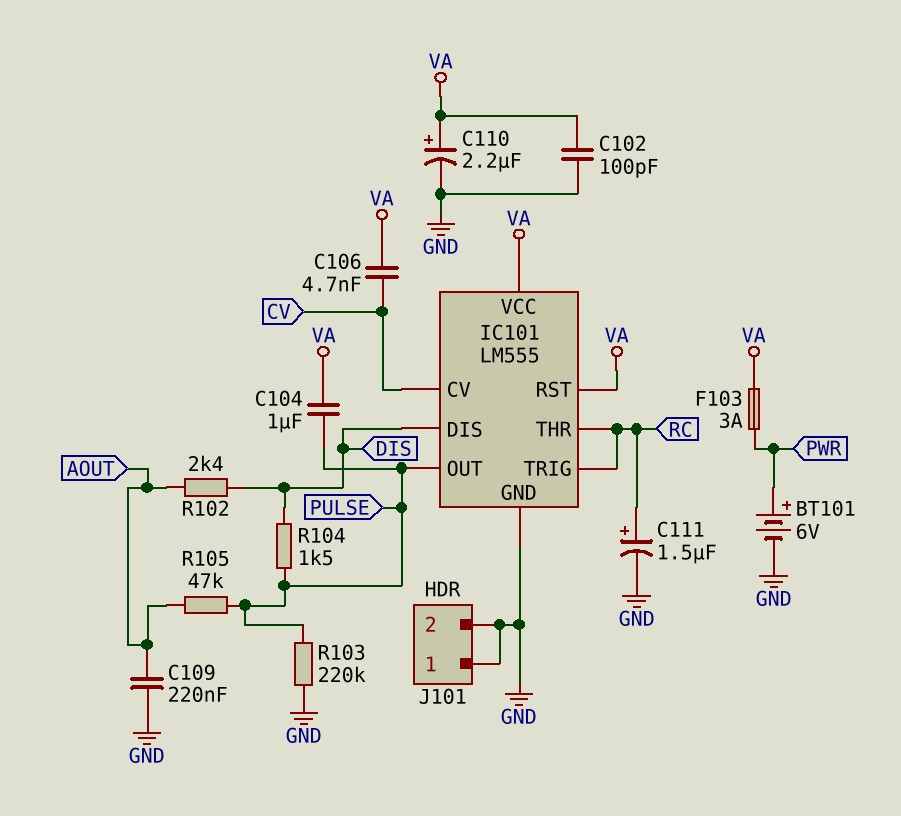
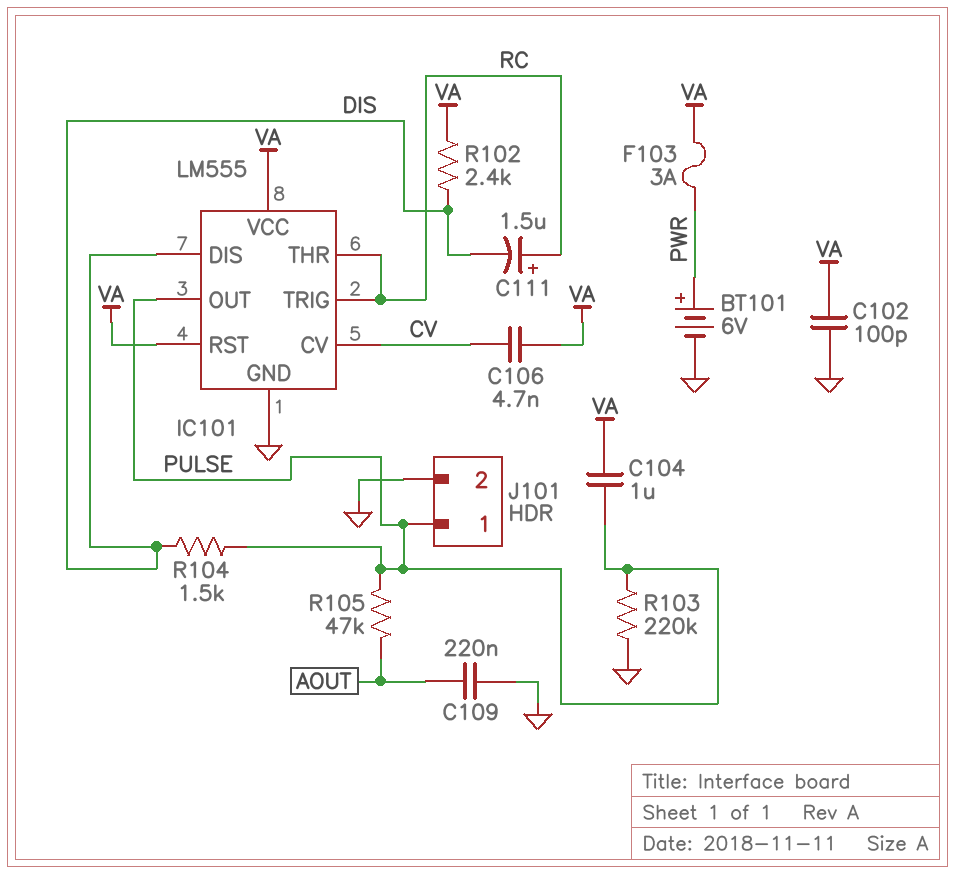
C110: 2.2uF (plus VA, minus GND) -> none
C111: 1.5uF (plus RC, minus GND) -> 1.5uF (plus RC, minus DIS)
J101 pin 1: GND -> PULSE
R102: 2.4k (AOUT, DIS) -> 2.4k (DIS, VA)

